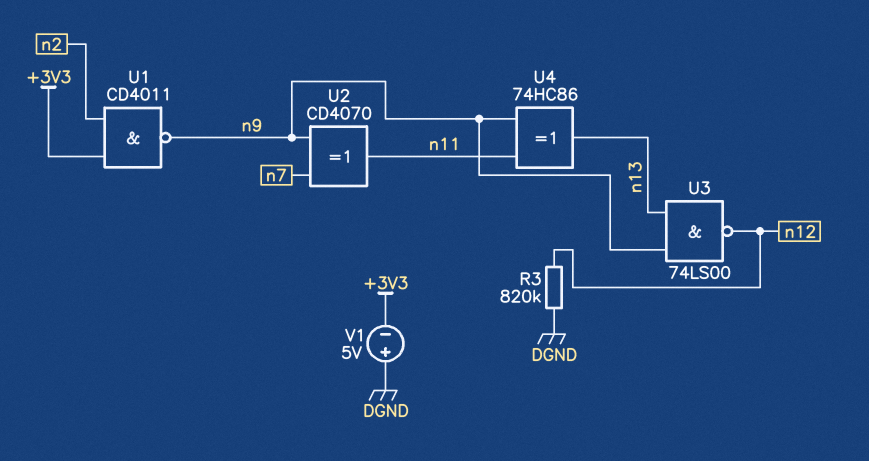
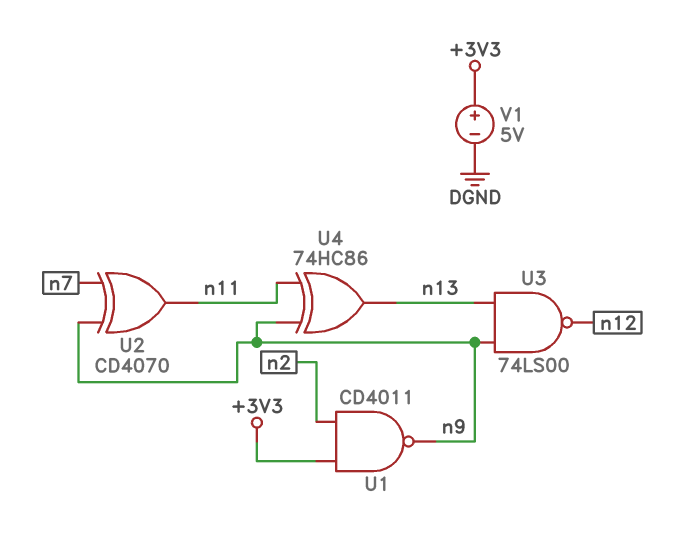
R3: 820k (DGND, n12) -> none
V1: 5V (plus DGND, minus +3V3) -> 5V (plus +3V3, minus DGND)

